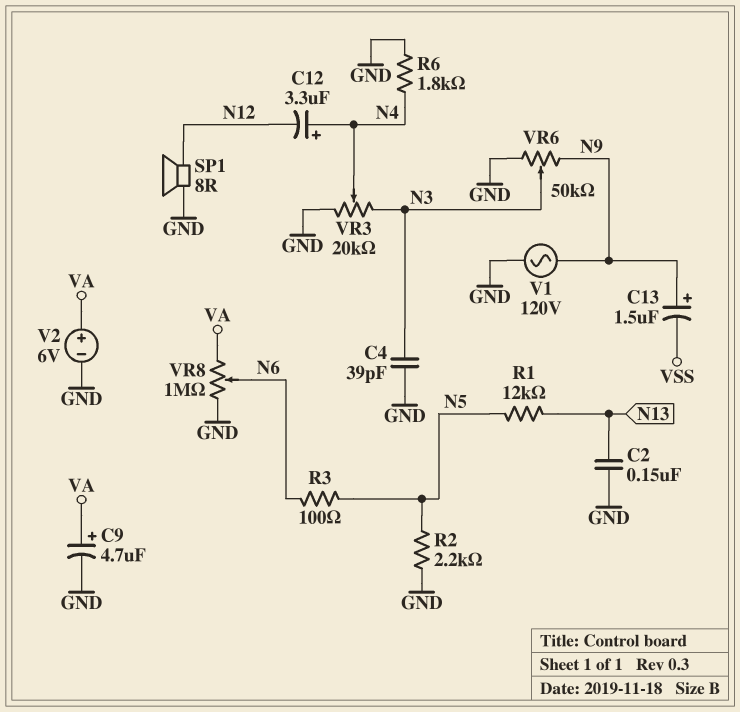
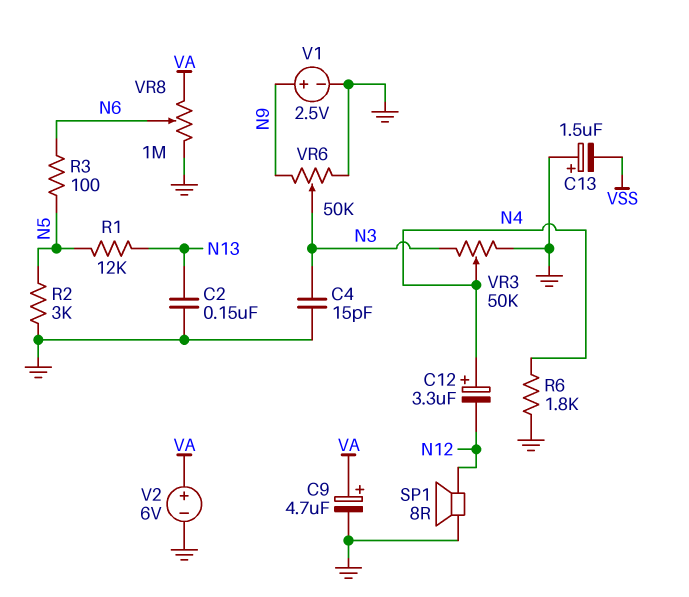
C4: 39pF (GND, N3) -> 15pF (GND, N3)
C13: 1.5uF (plus N9, minus VSS) -> 1.5uF (plus GND, minus VSS)
R2: 2.2k (GND, N5) -> 3k (GND, N5)
V1: AC 120V (GND, N9) -> 2.5V (plus N9, minus GND)
VR3: 20k (GND, N3, wiper N4) -> 50k (GND, N3, wiper N4)

